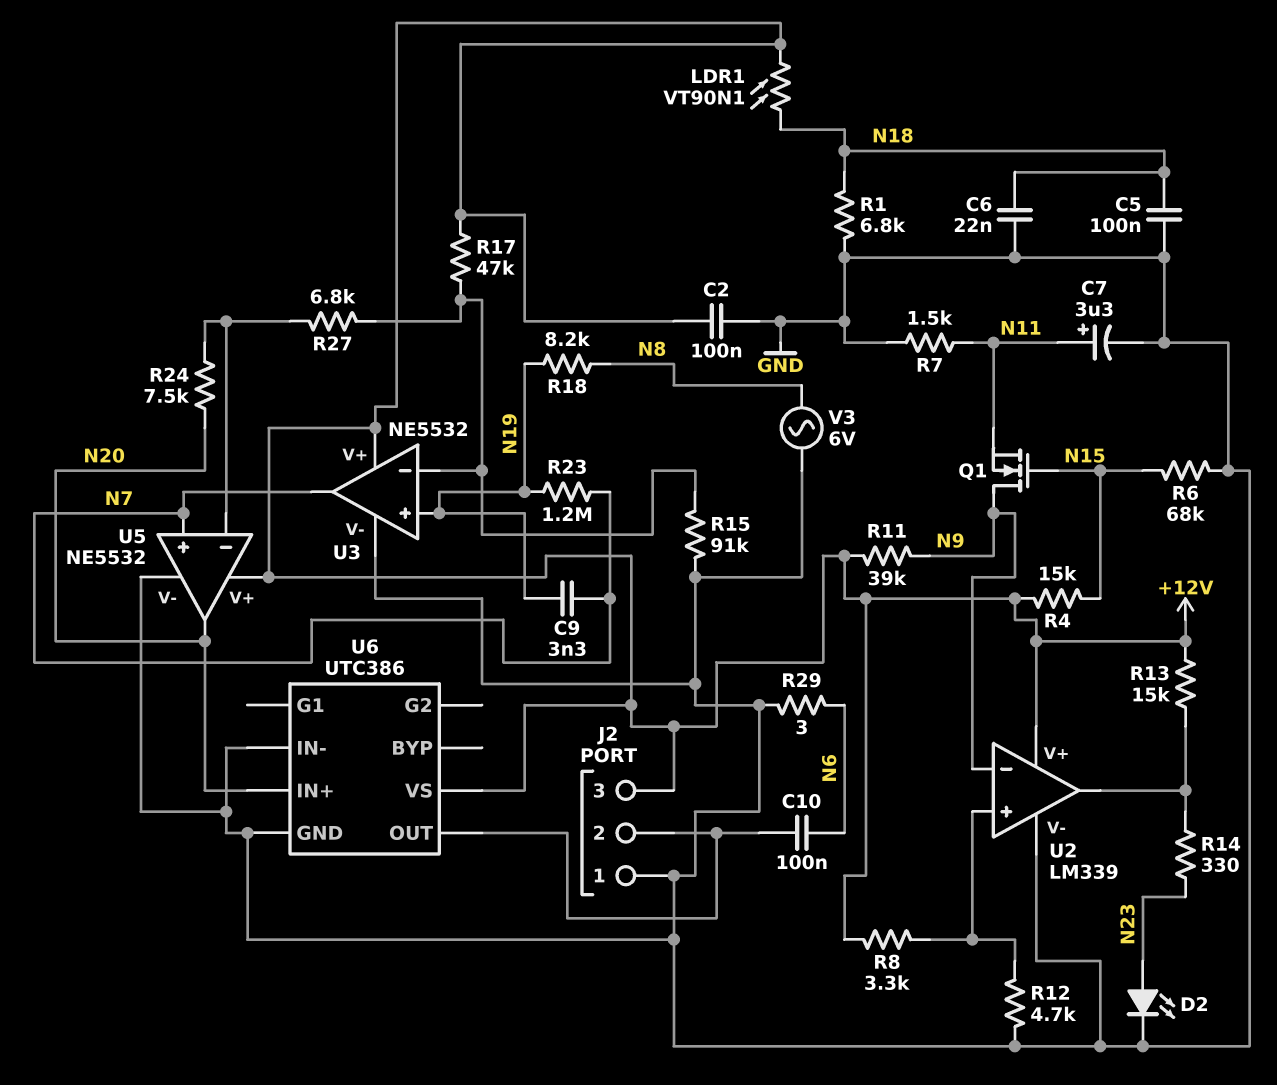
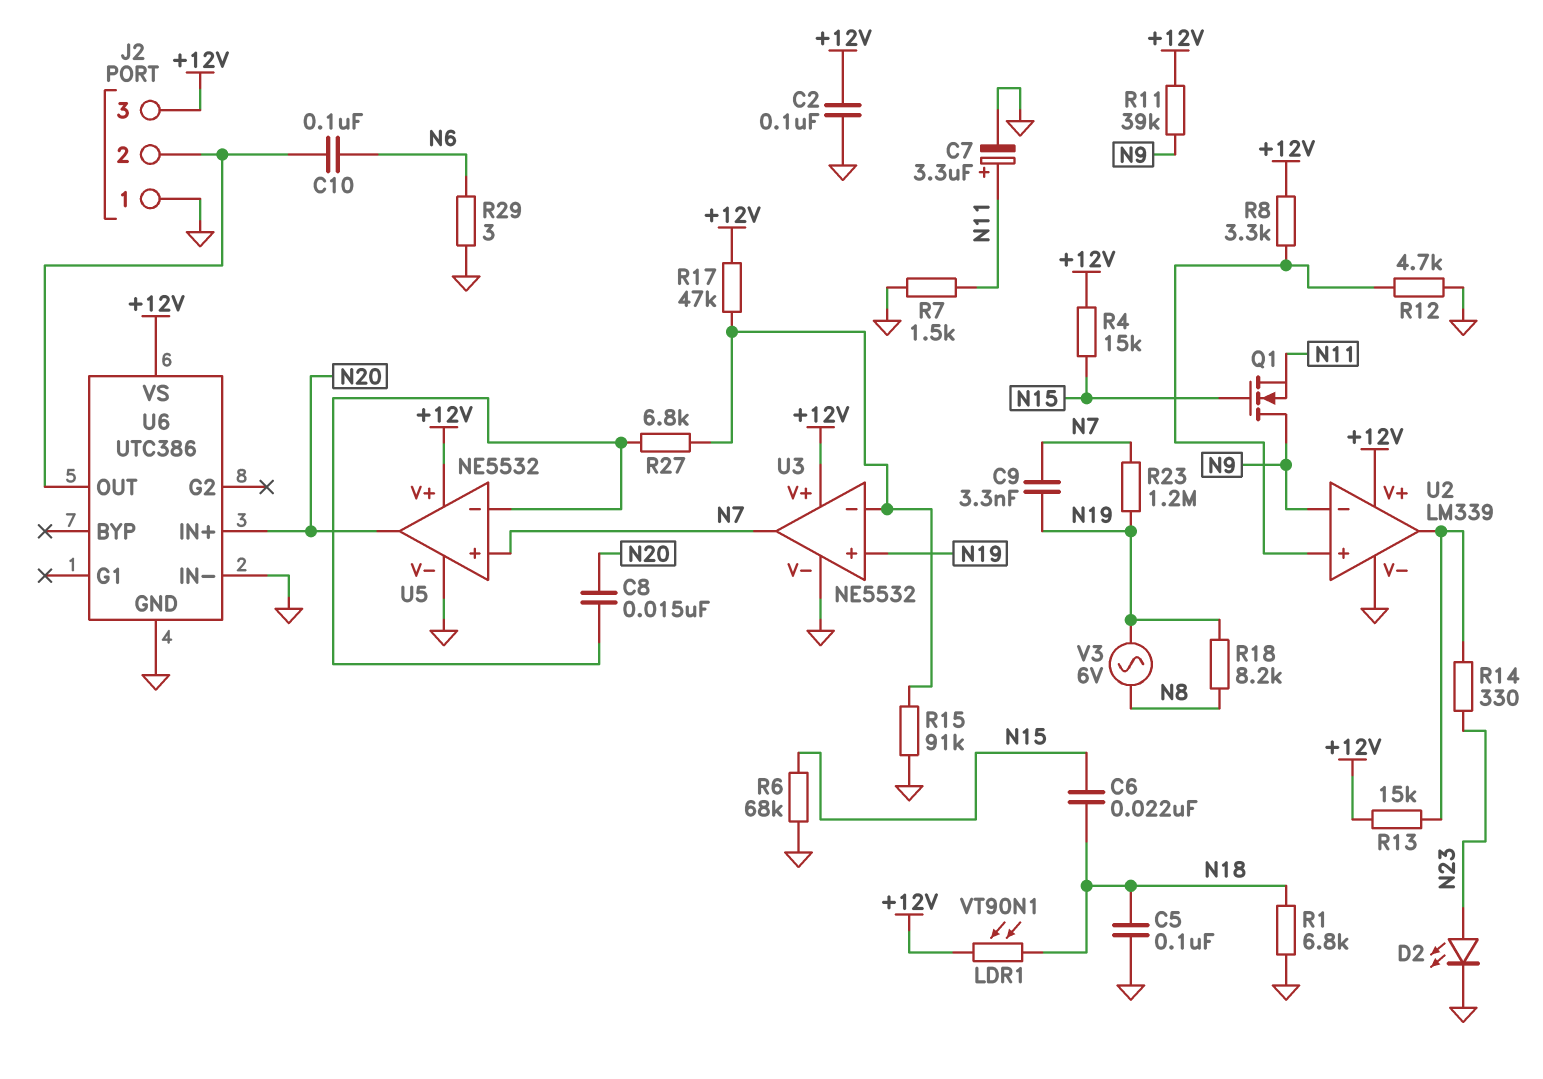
C6: 22nF (GND, N18) -> 22nF (N15, N18)
C8: none -> 15nF (N20, U5/in-)
R24: 7.5k (N20, U5/in-) -> none
V3: AC 6V (GND, N8) -> AC 6V (N8, N19)

